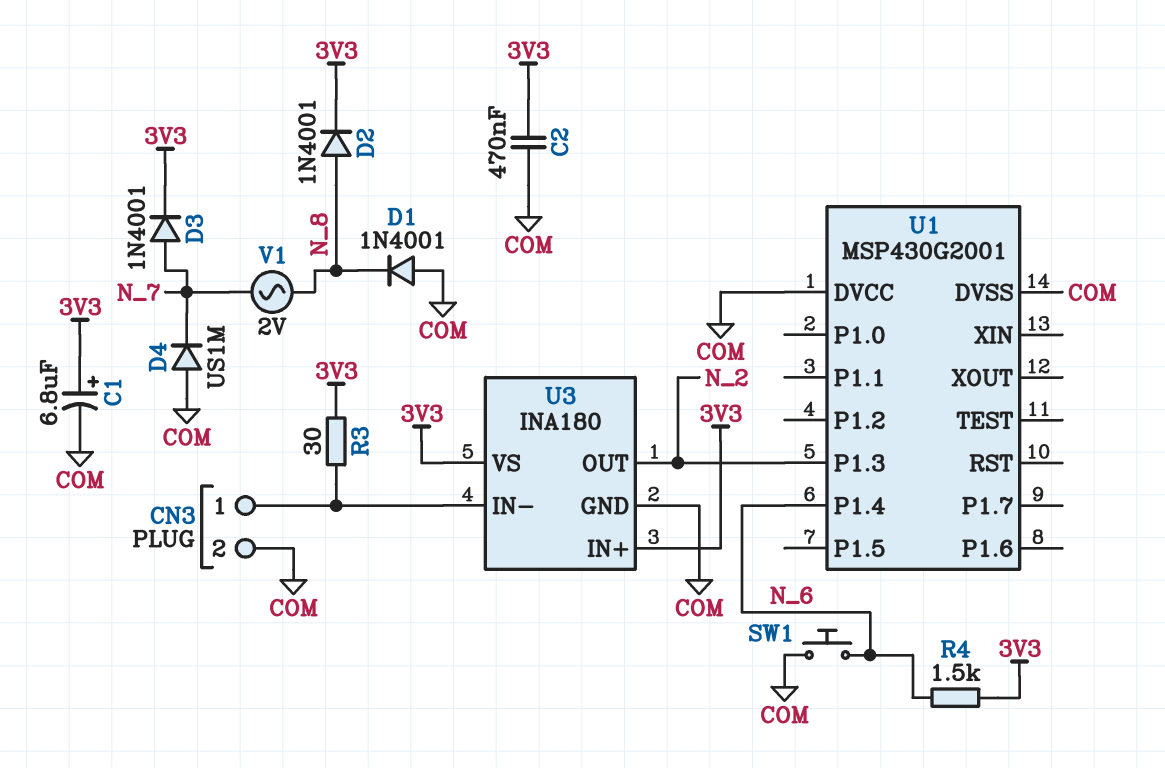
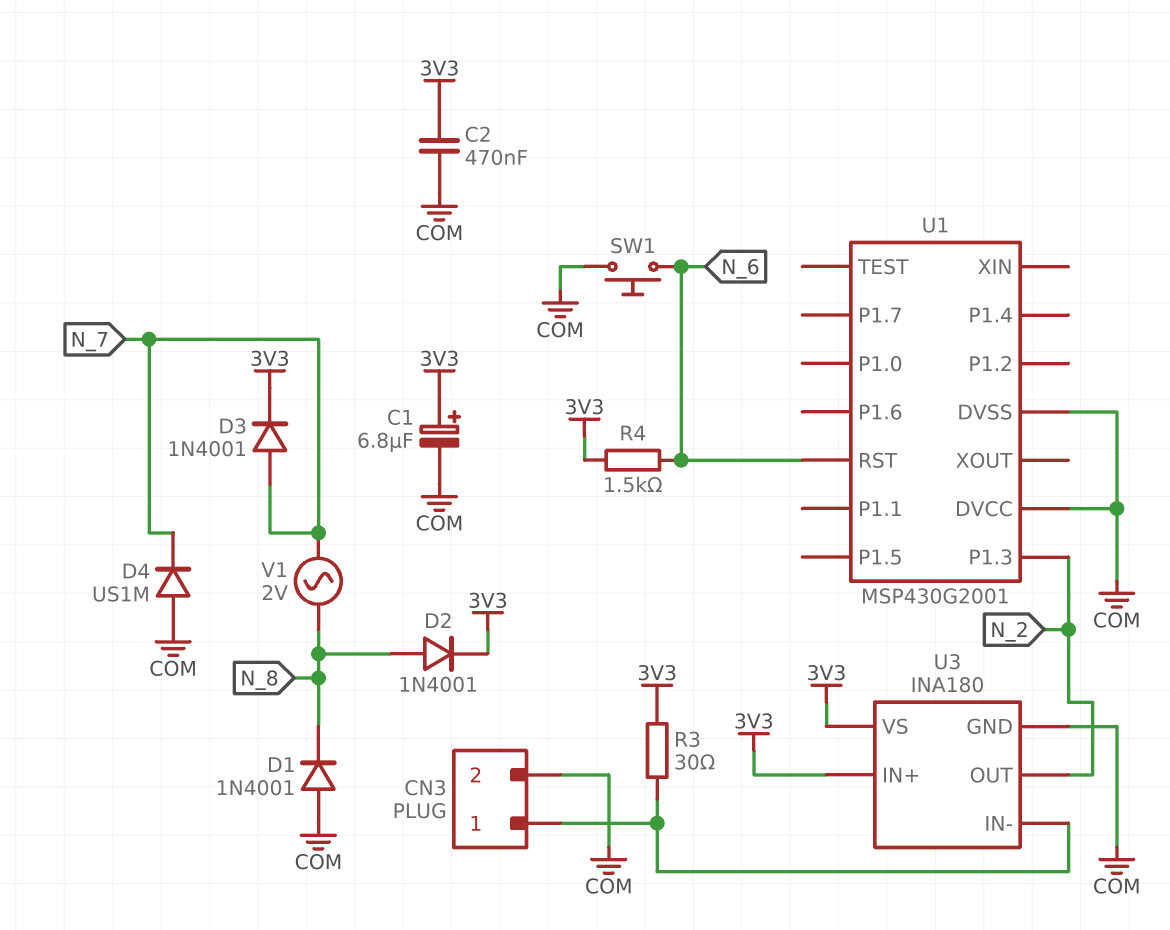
U1 pin P1.4: N_6 -> none
U1 pin RST: none -> N_6

